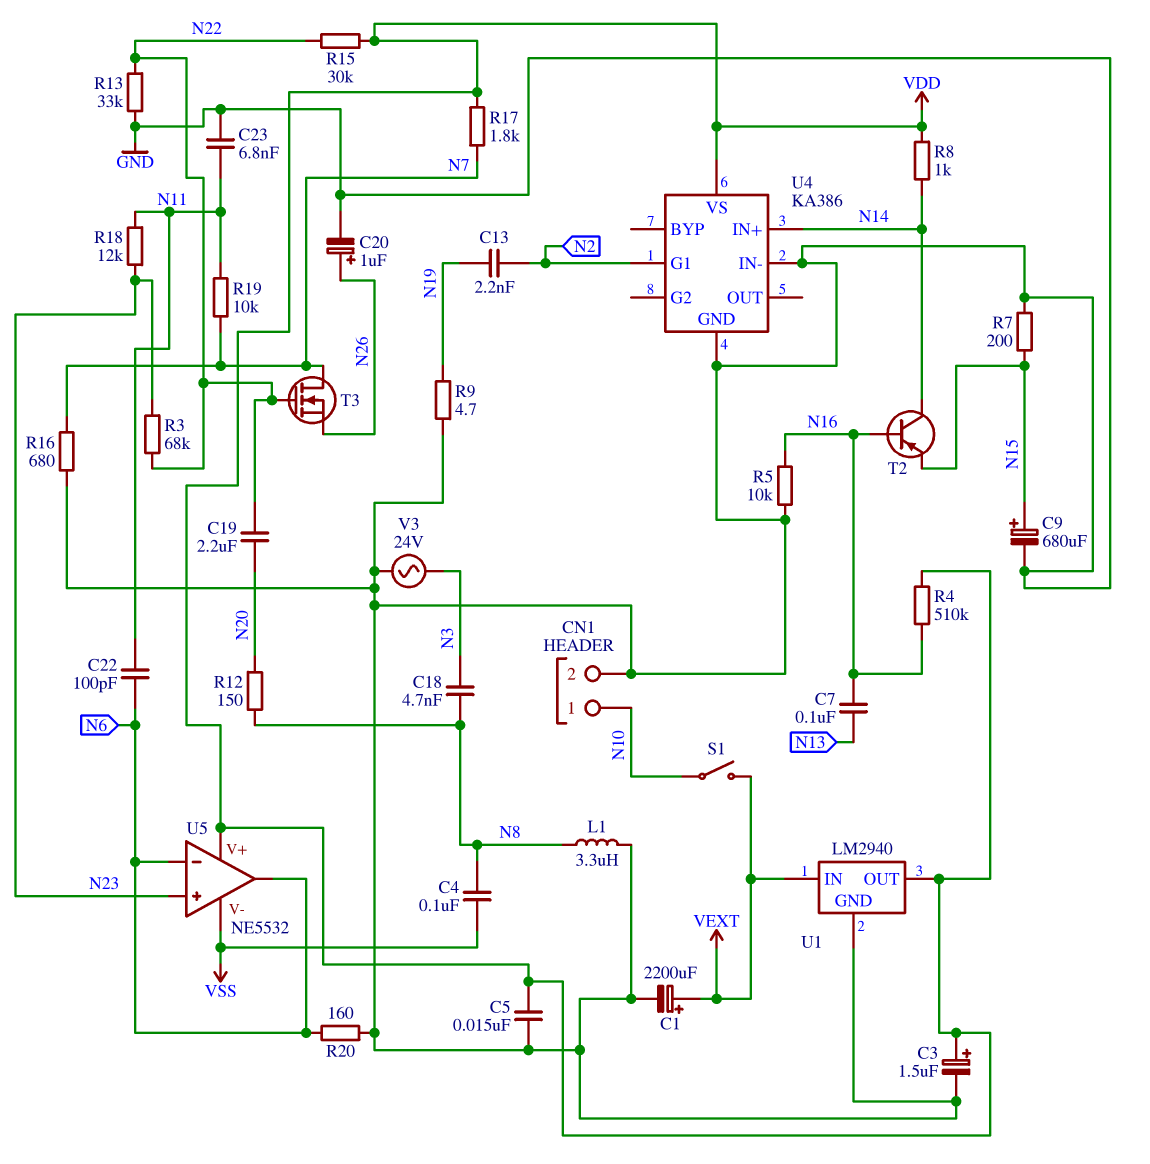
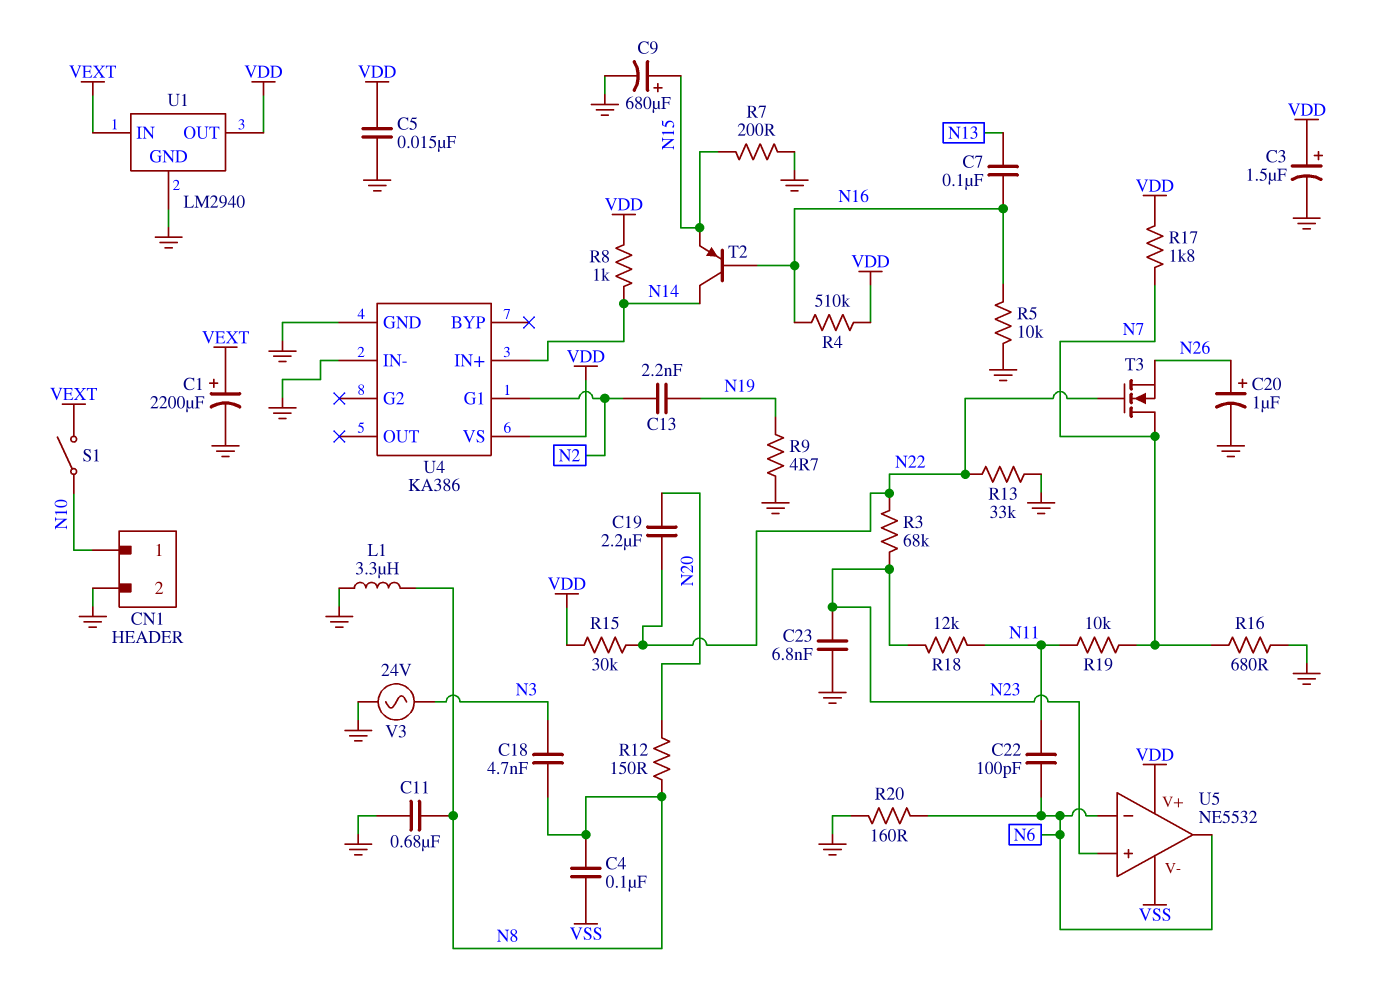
C11: none -> 680nF (GND, N8)
C23: 6.8nF (GND, N11) -> 6.8nF (GND, N23)

